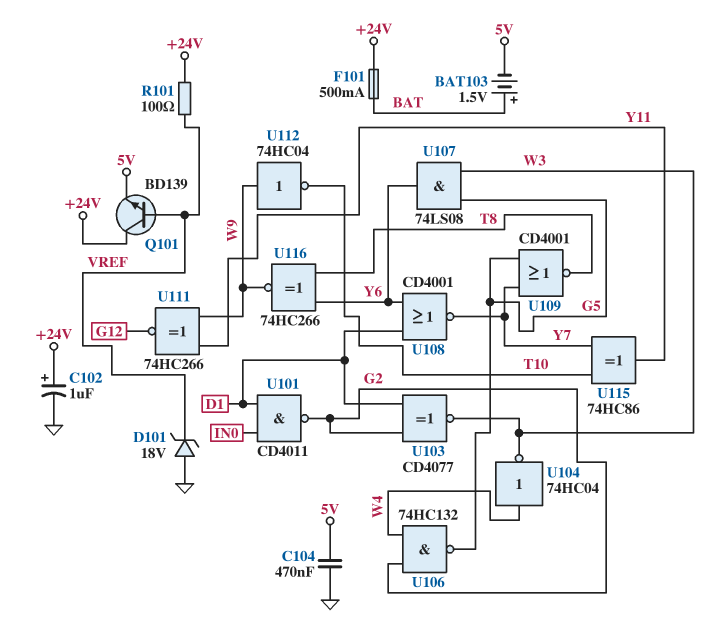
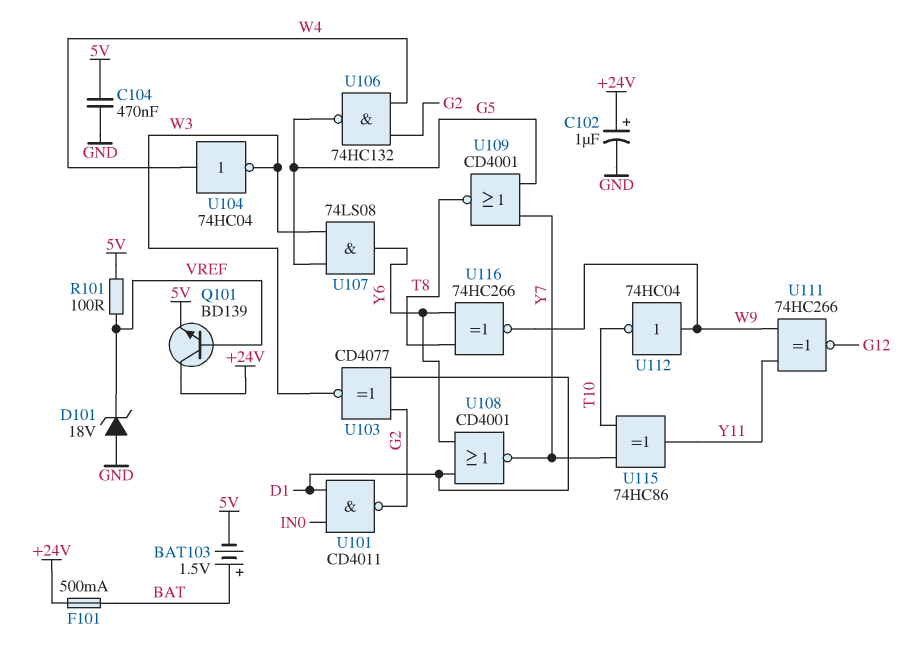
R101: 100 (+24V, VREF) -> 100 (5V, VREF)

